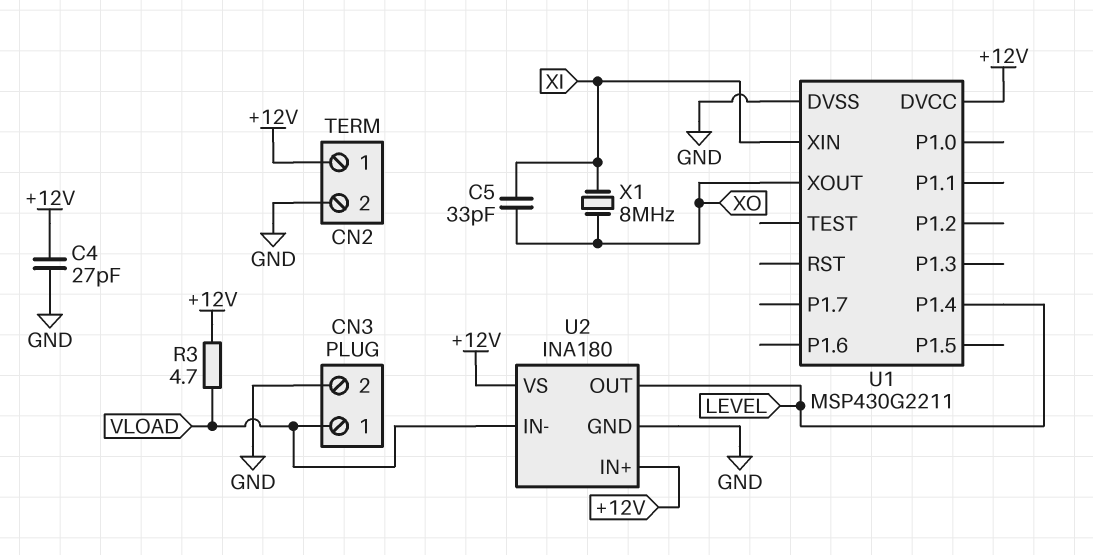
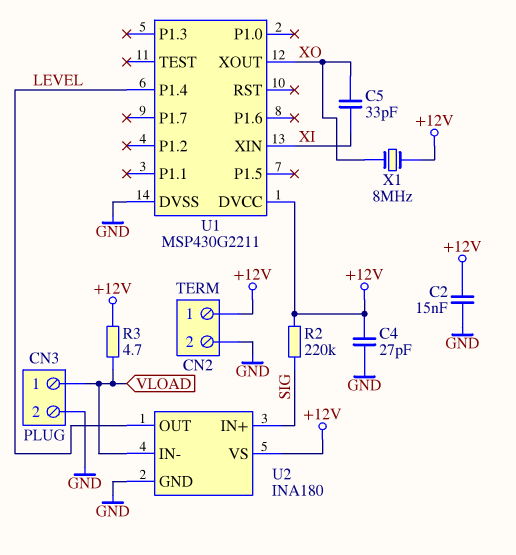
C2: none -> 15nF (+12V, GND)
R2: none -> 220k (+12V, SIG)
U2 pin IN+: +12V -> SIG
X1: 8MHz (XI, XO) -> 8MHz (+12V, XO)

